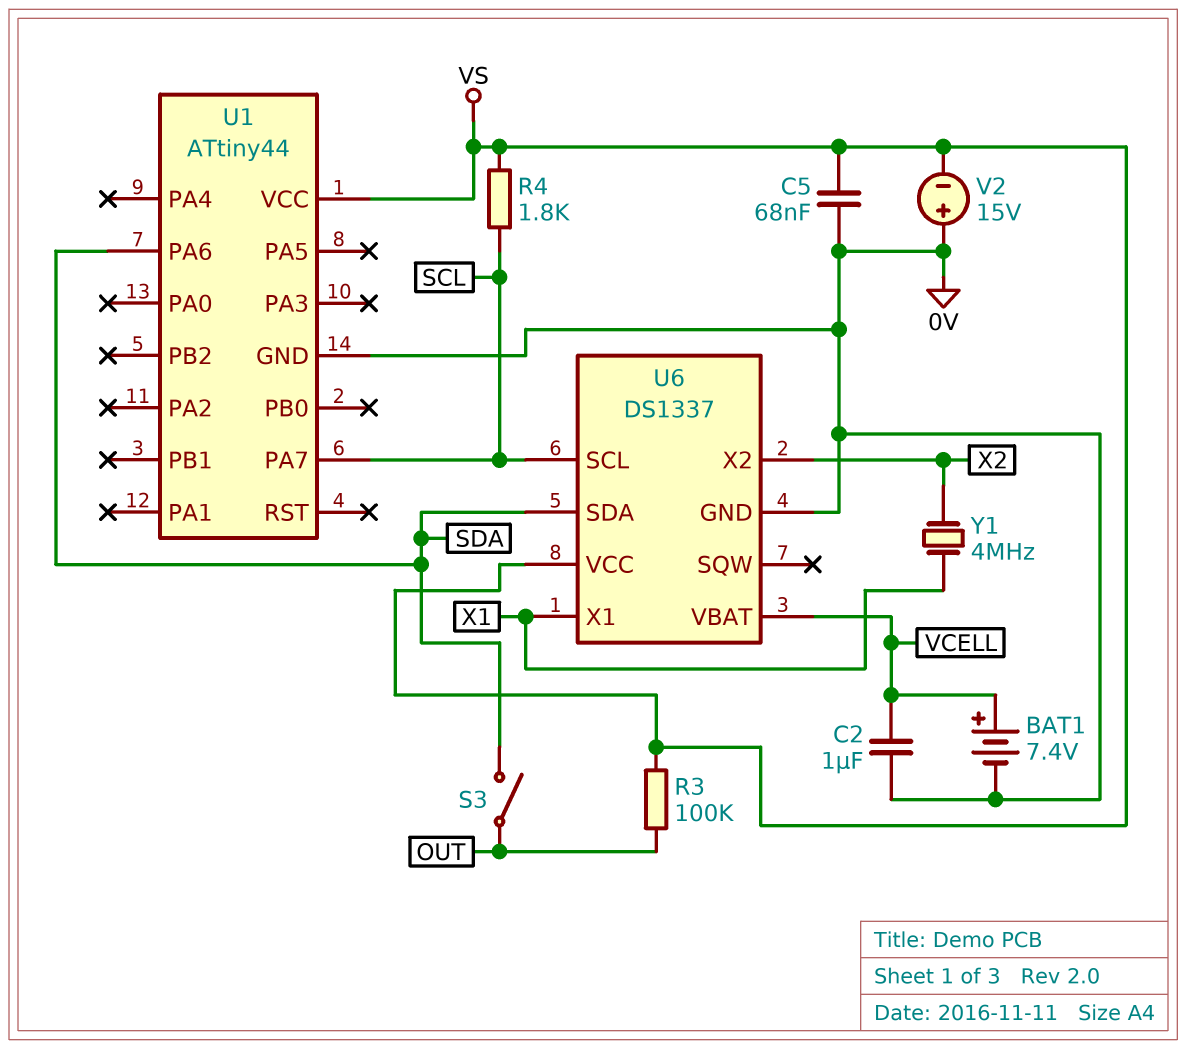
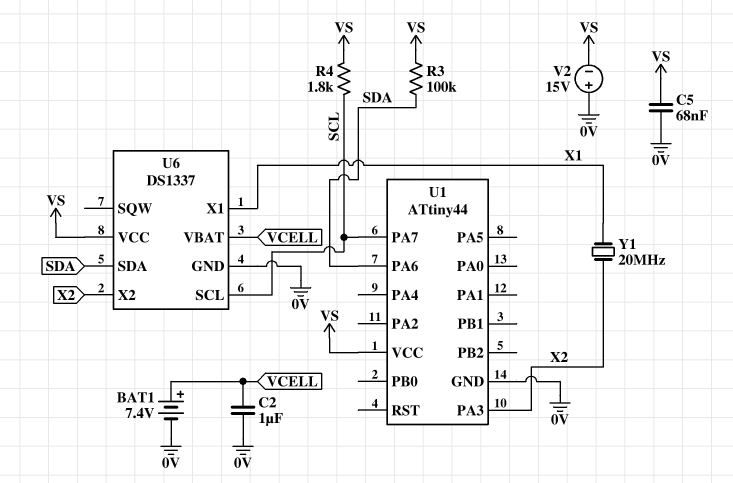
R3: 100k (OUT, VS) -> 100k (SDA, VS)
S3: switch (OUT, SDA) -> none
U1 pin PA3: none -> X2
Y1: 4MHz (X1, X2) -> 20MHz (X1, X2)

